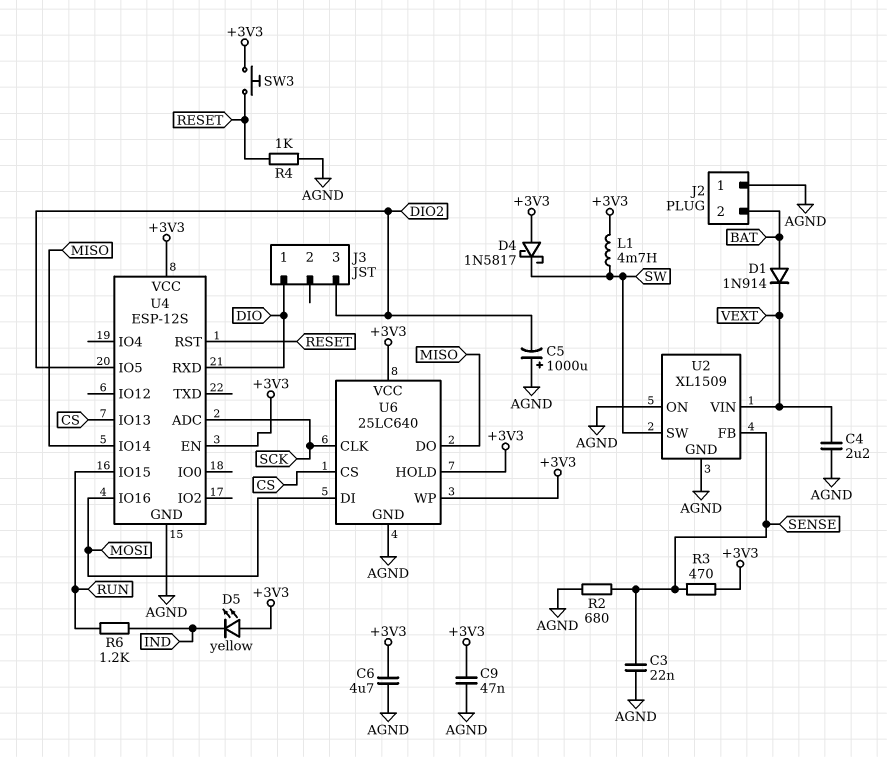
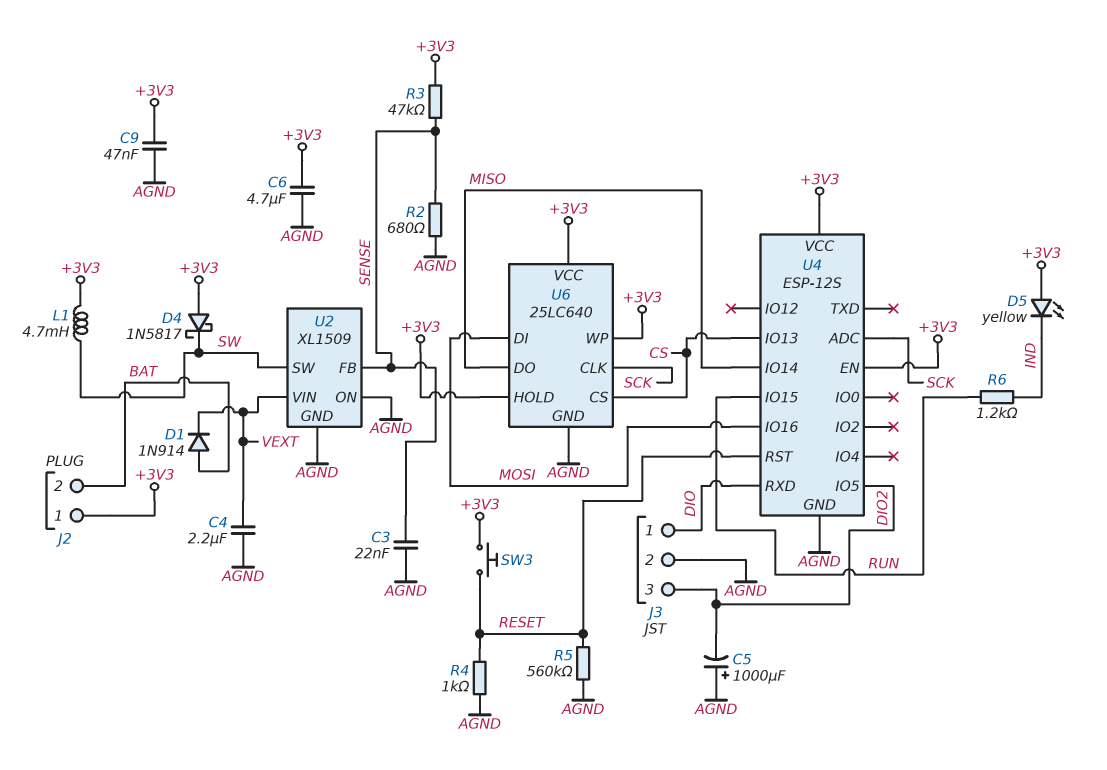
J2 pin 1: AGND -> +3V3
J3 pin 2: none -> AGND
R3: 470 (+3V3, SENSE) -> 47k (+3V3, SENSE)
R5: none -> 560k (AGND, RESET)

